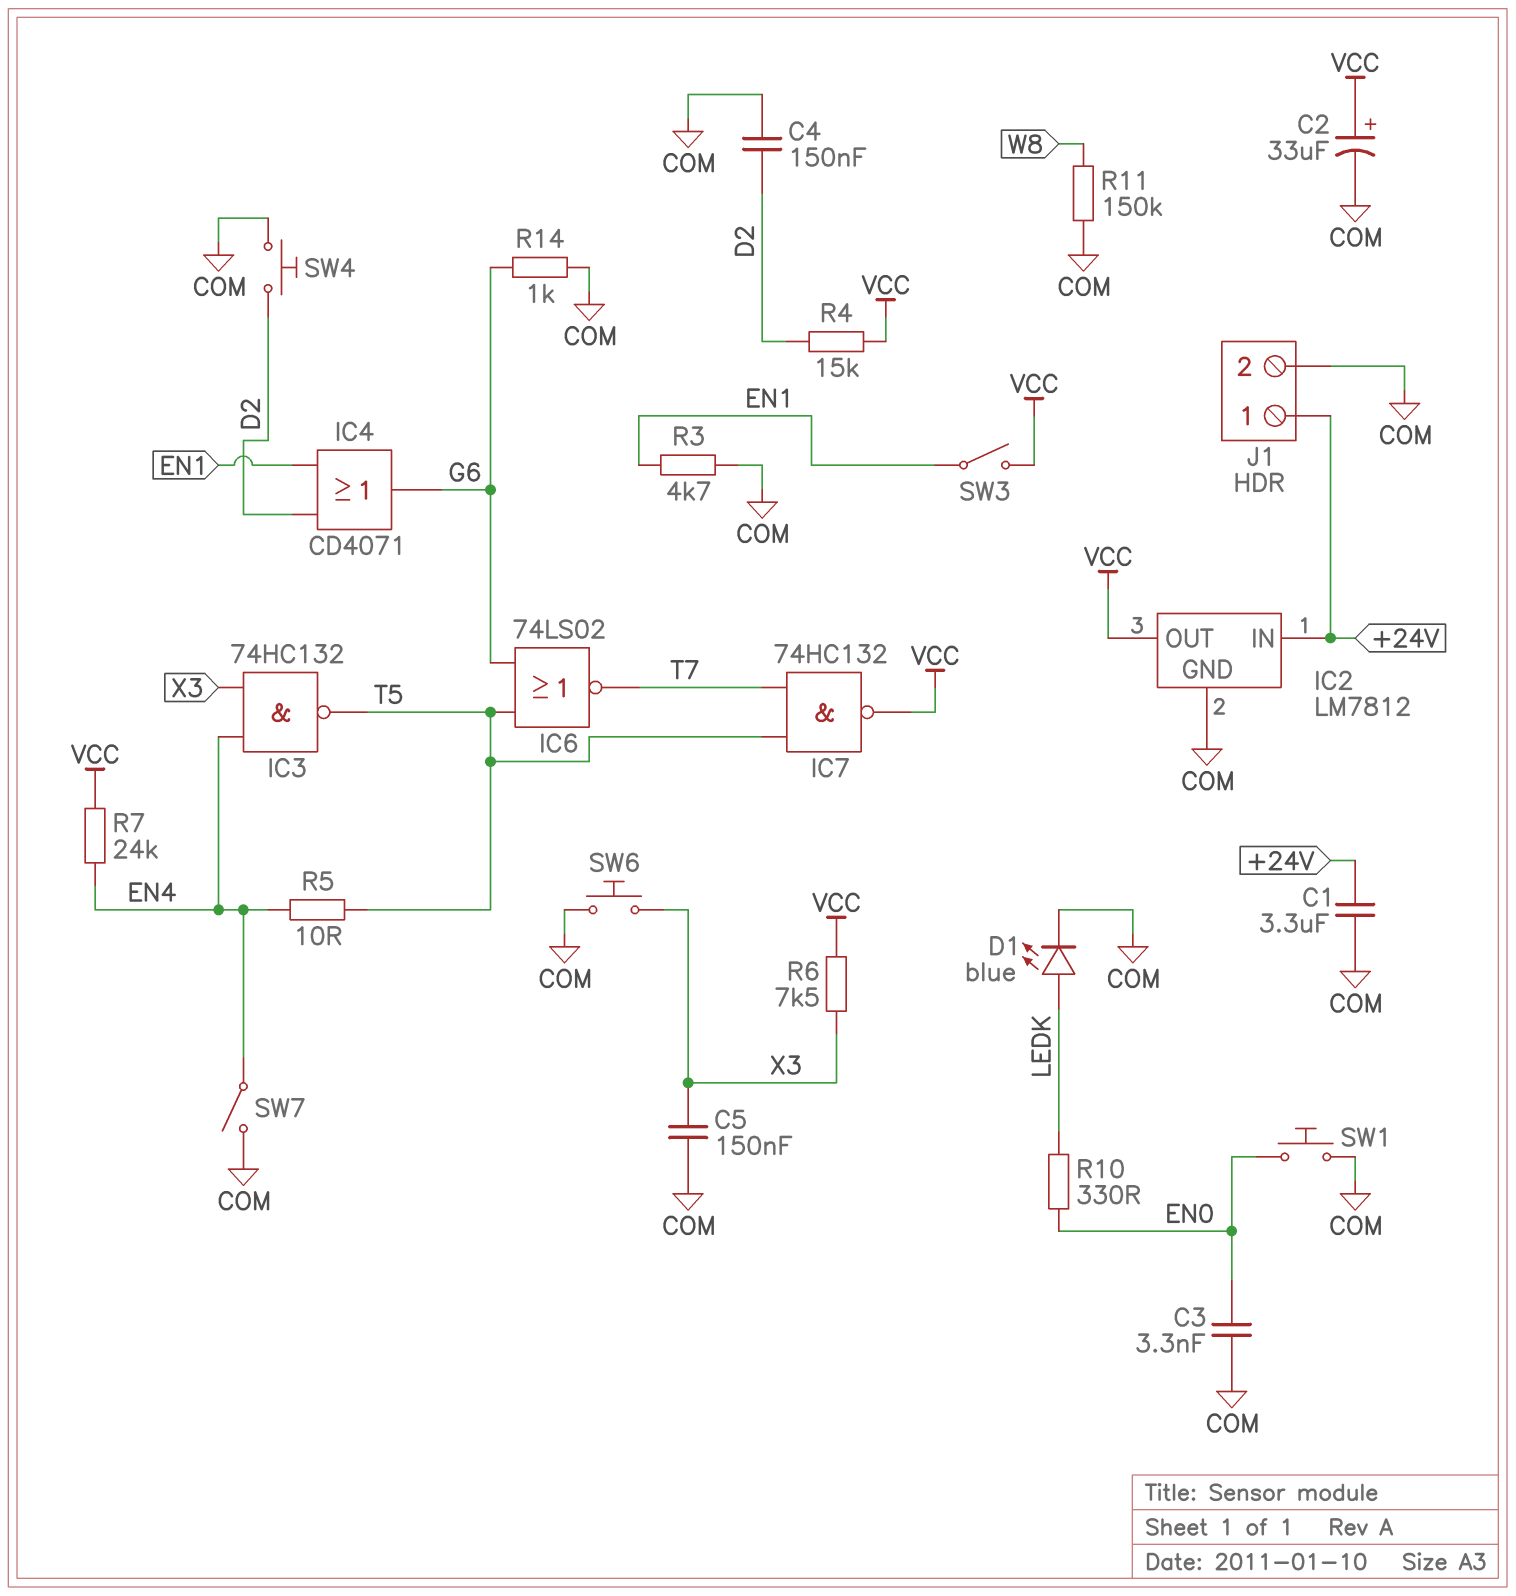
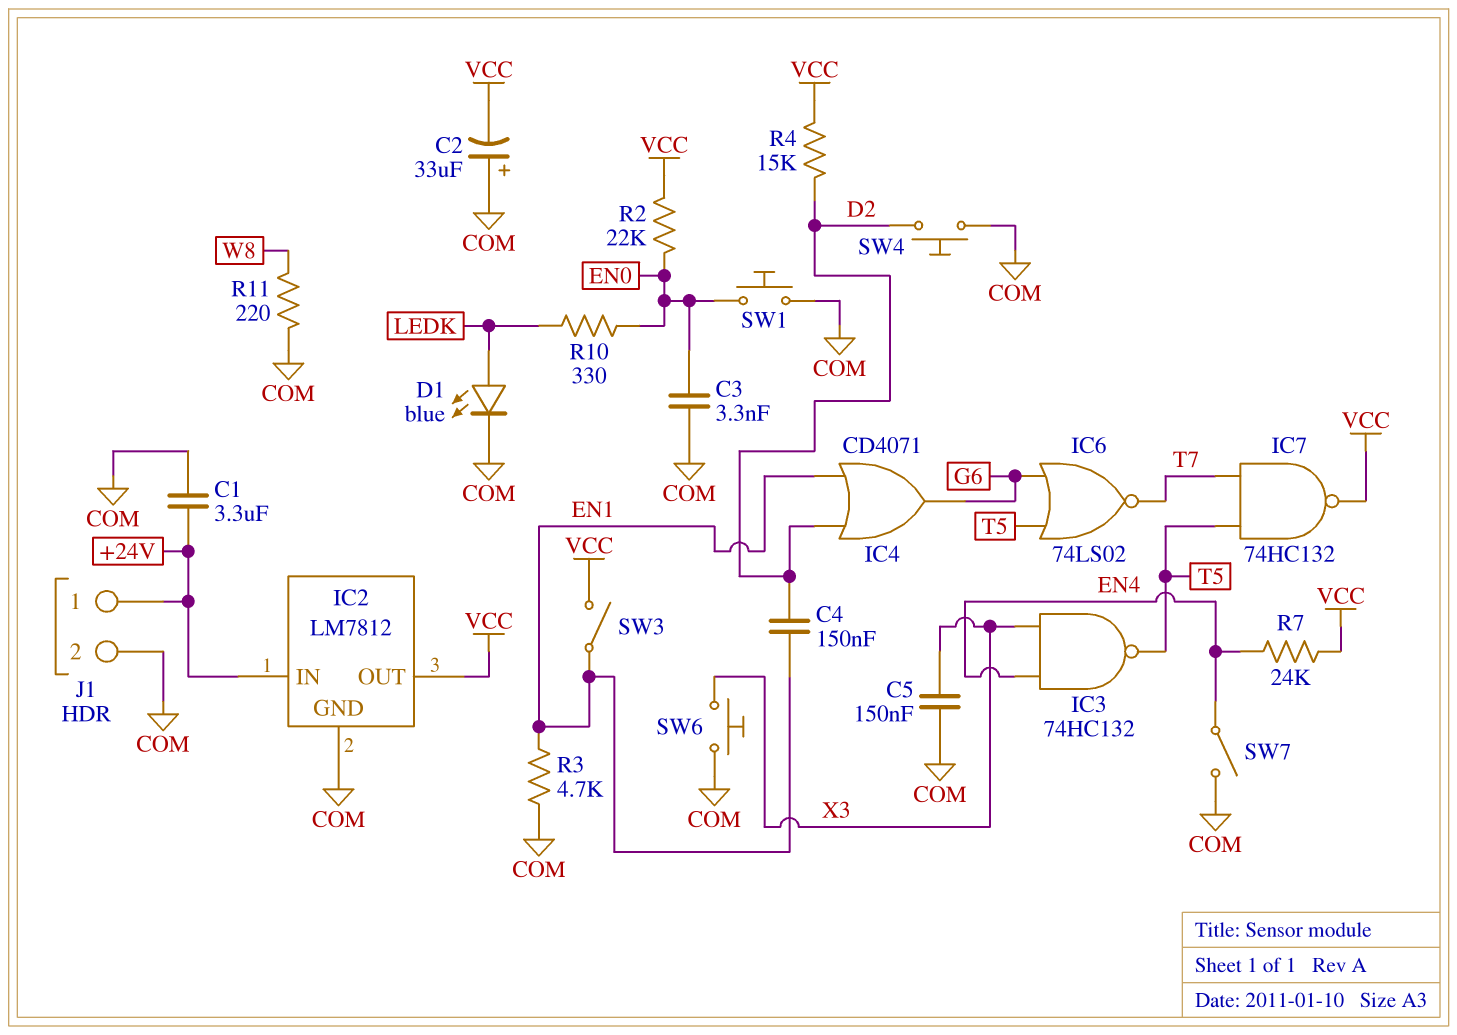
C2: 33uF (plus VCC, minus COM) -> 33uF (plus COM, minus VCC)
C4: 150nF (COM, D2) -> 150nF (D2, EN1)
R2: none -> 22k (EN0, VCC)
R5: 10 (EN4, T5) -> none
R6: 7.5k (VCC, X3) -> none
R11: 150k (COM, W8) -> 220 (COM, W8)
R14: 1k (COM, G6) -> none

